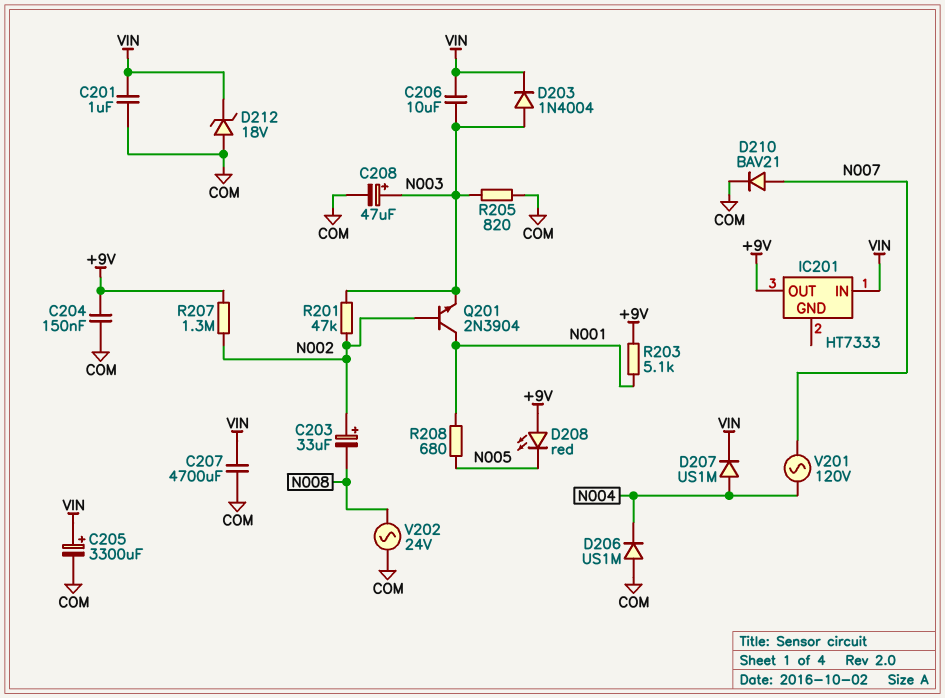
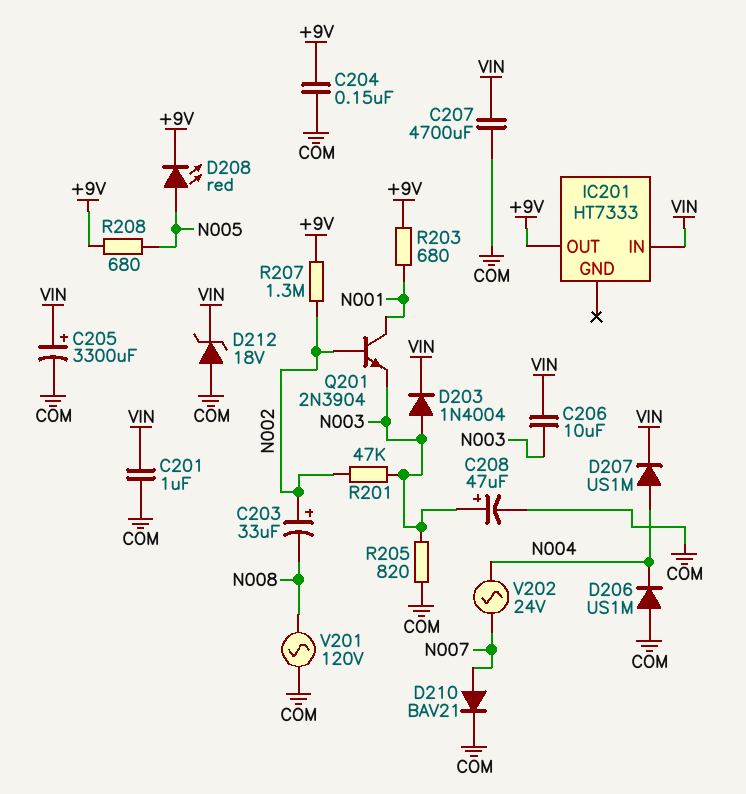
D208: LED red (A +9V, K N005) -> LED red (A N005, K +9V)
R203: 5.1k (+9V, N001) -> 680 (+9V, N001)
R208: 680 (N001, N005) -> 680 (+9V, N005)
V201: AC 120V (N004, N007) -> AC 120V (COM, N008)
V202: AC 24V (COM, N008) -> AC 24V (N004, N007)

